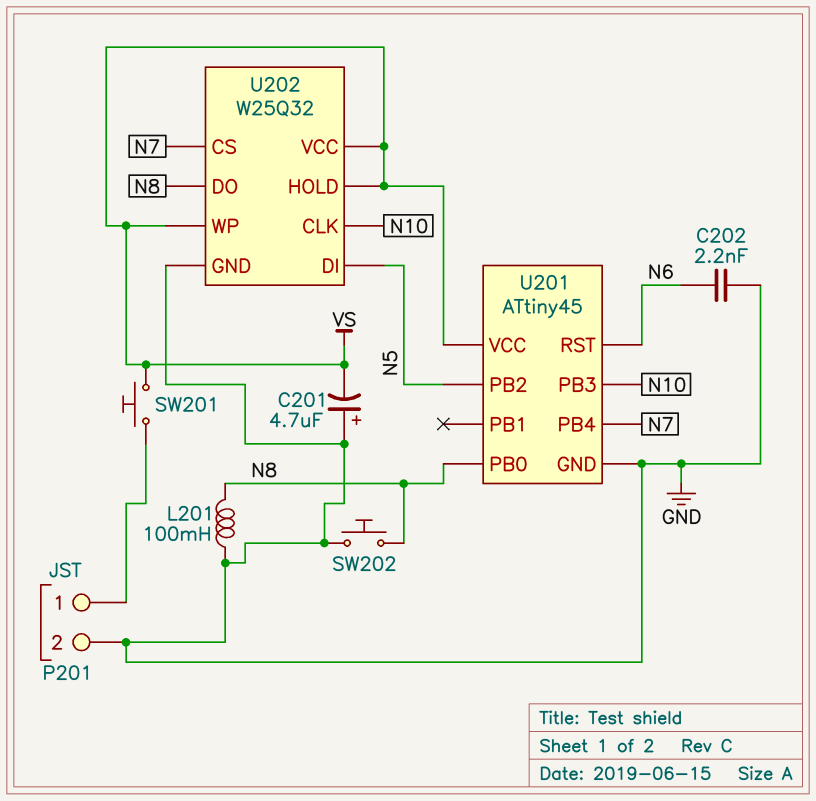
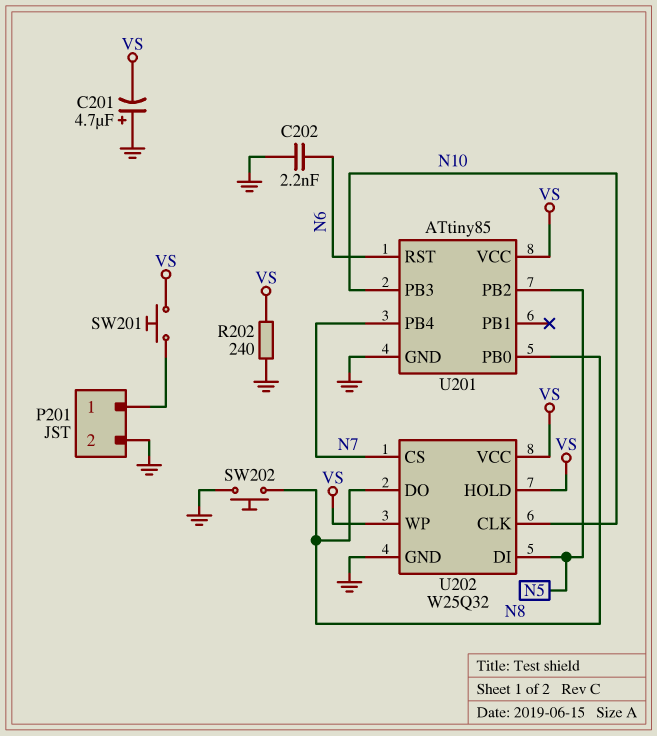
L201: 100mH (GND, N8) -> none
R202: none -> 240 (GND, VS)
U201: ATtiny45 -> ATtiny85

